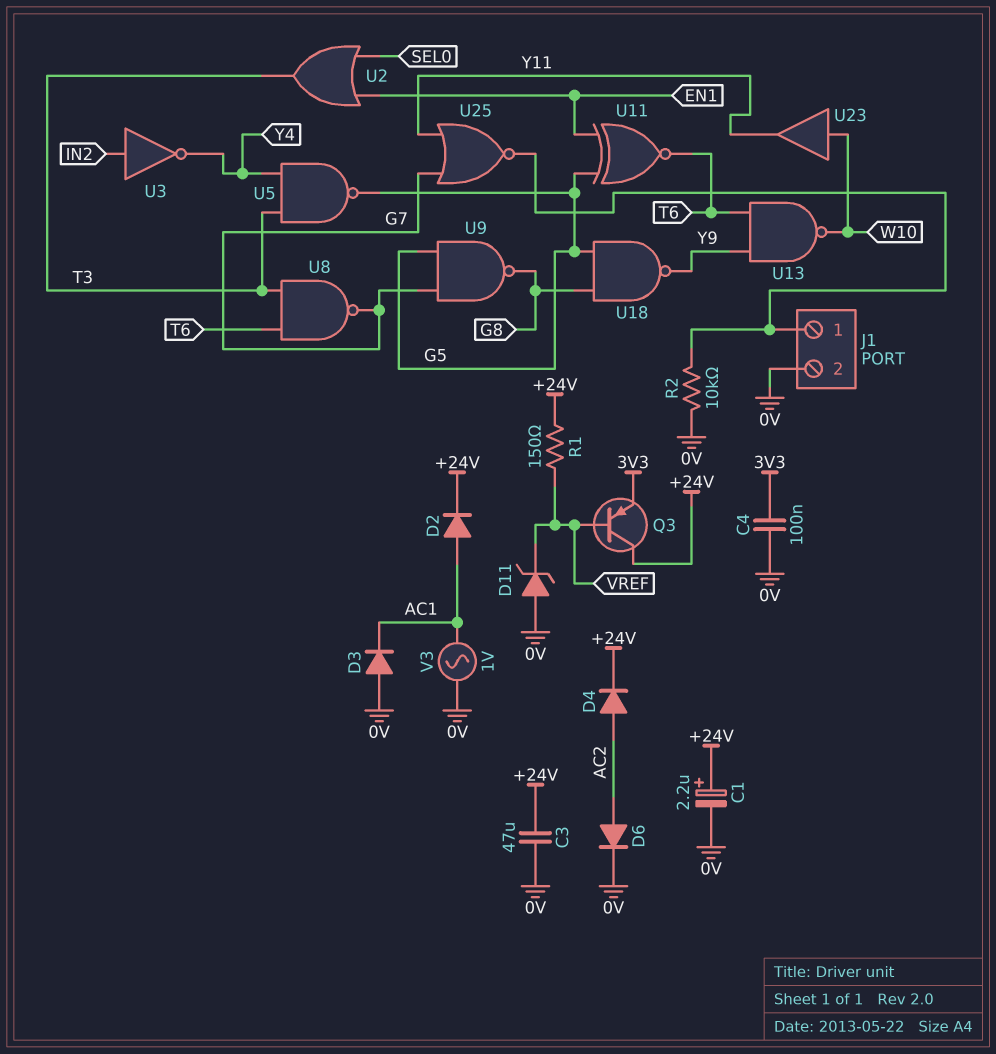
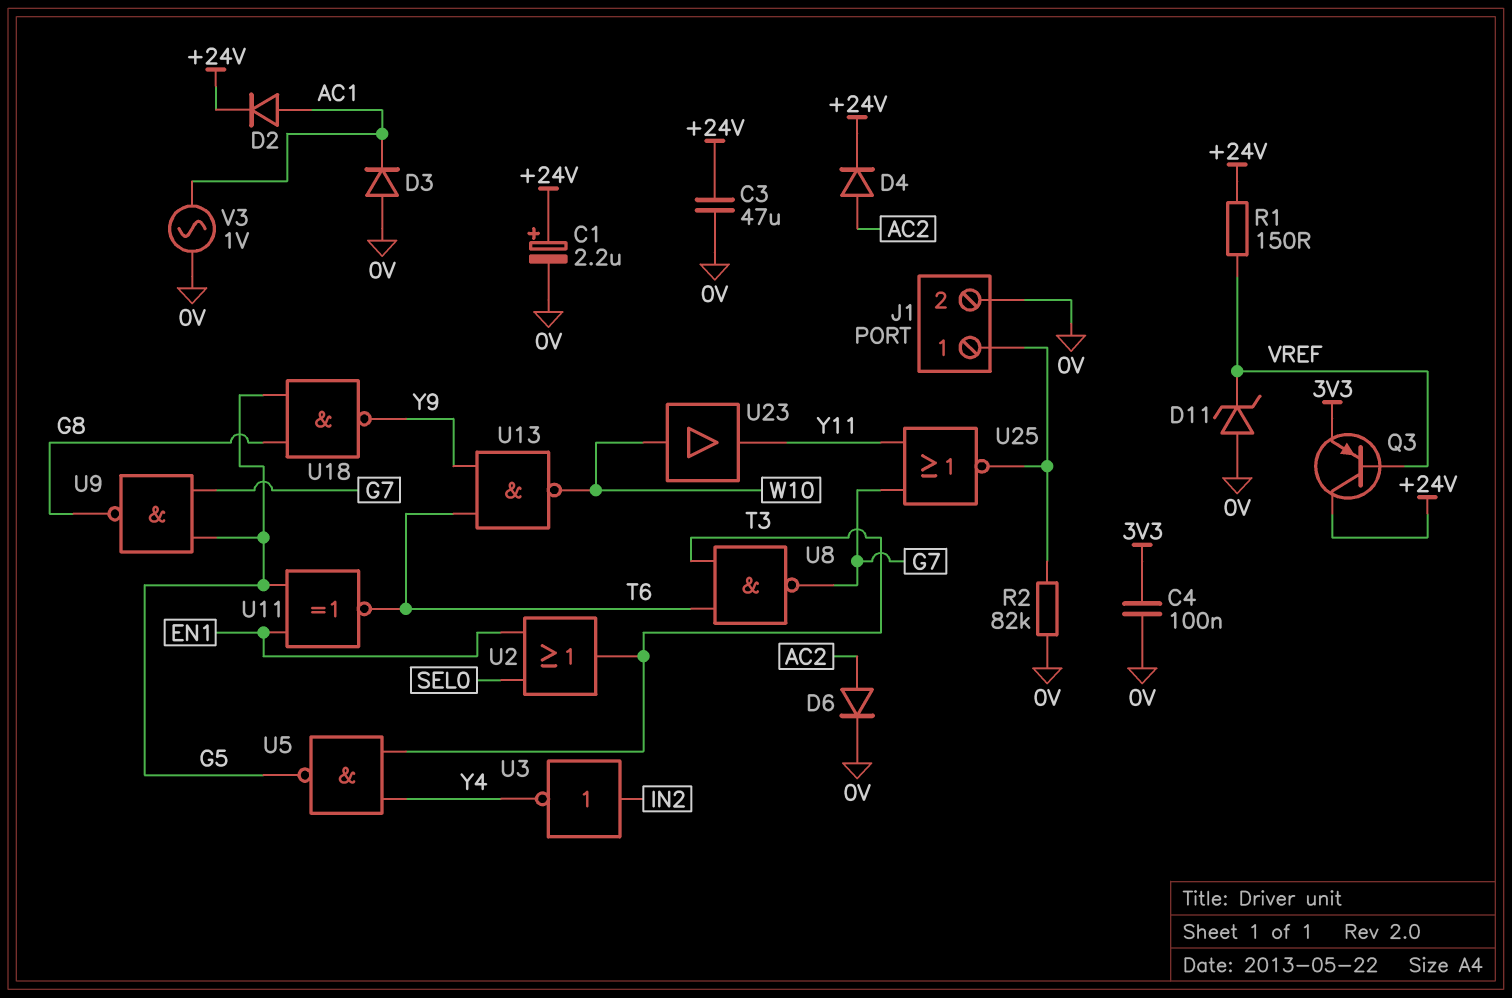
R2: 10k (0V, J1/1) -> 82k (0V, J1/1)

